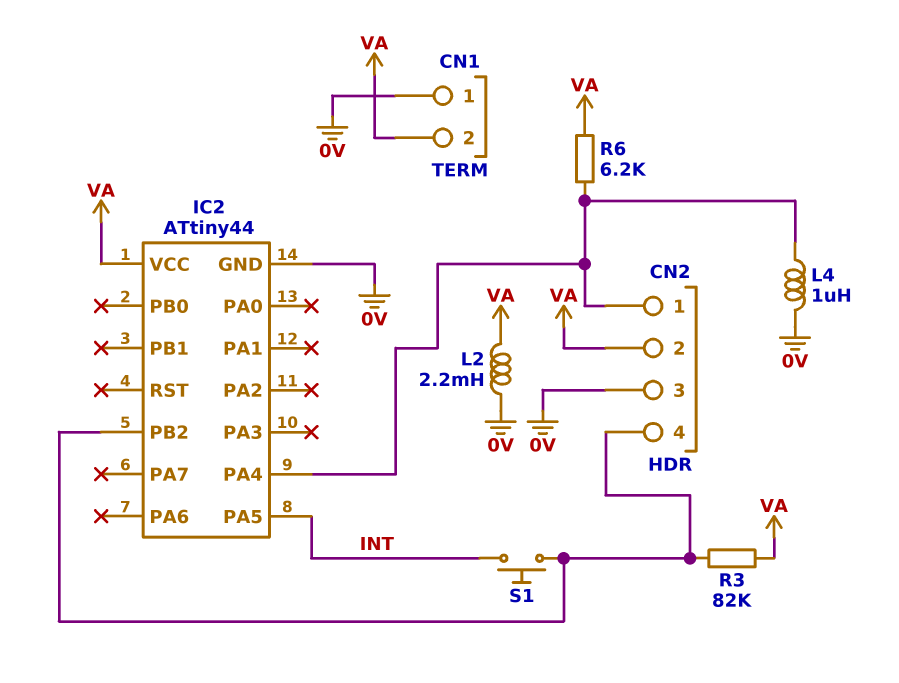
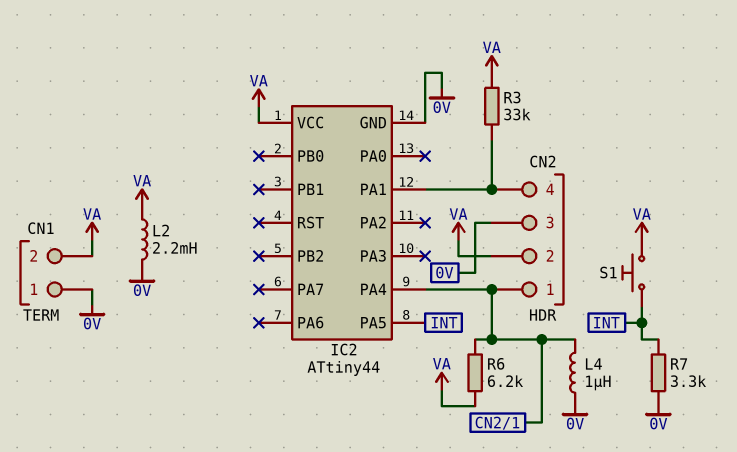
IC2 pin PA1: none -> CN2/4
IC2 pin PB2: CN2/4 -> none
R3: 82k (CN2/4, VA) -> 33k (CN2/4, VA)
R7: none -> 3.3k (0V, INT)
S1: button (CN2/4, INT) -> button (INT, VA)

